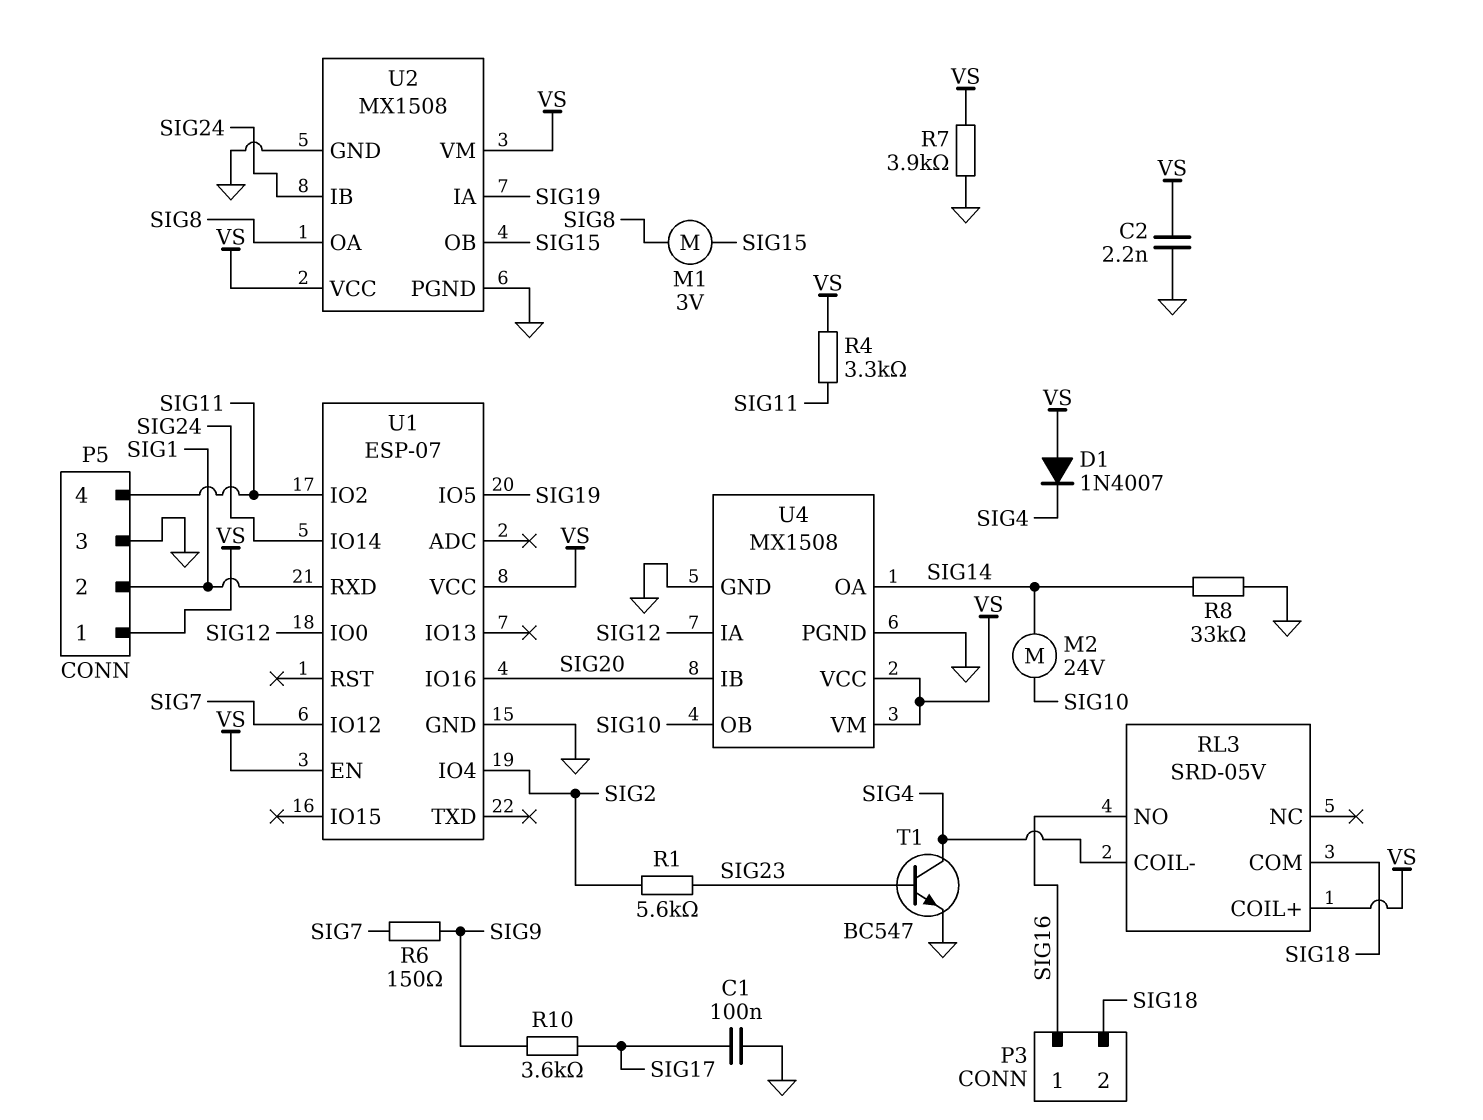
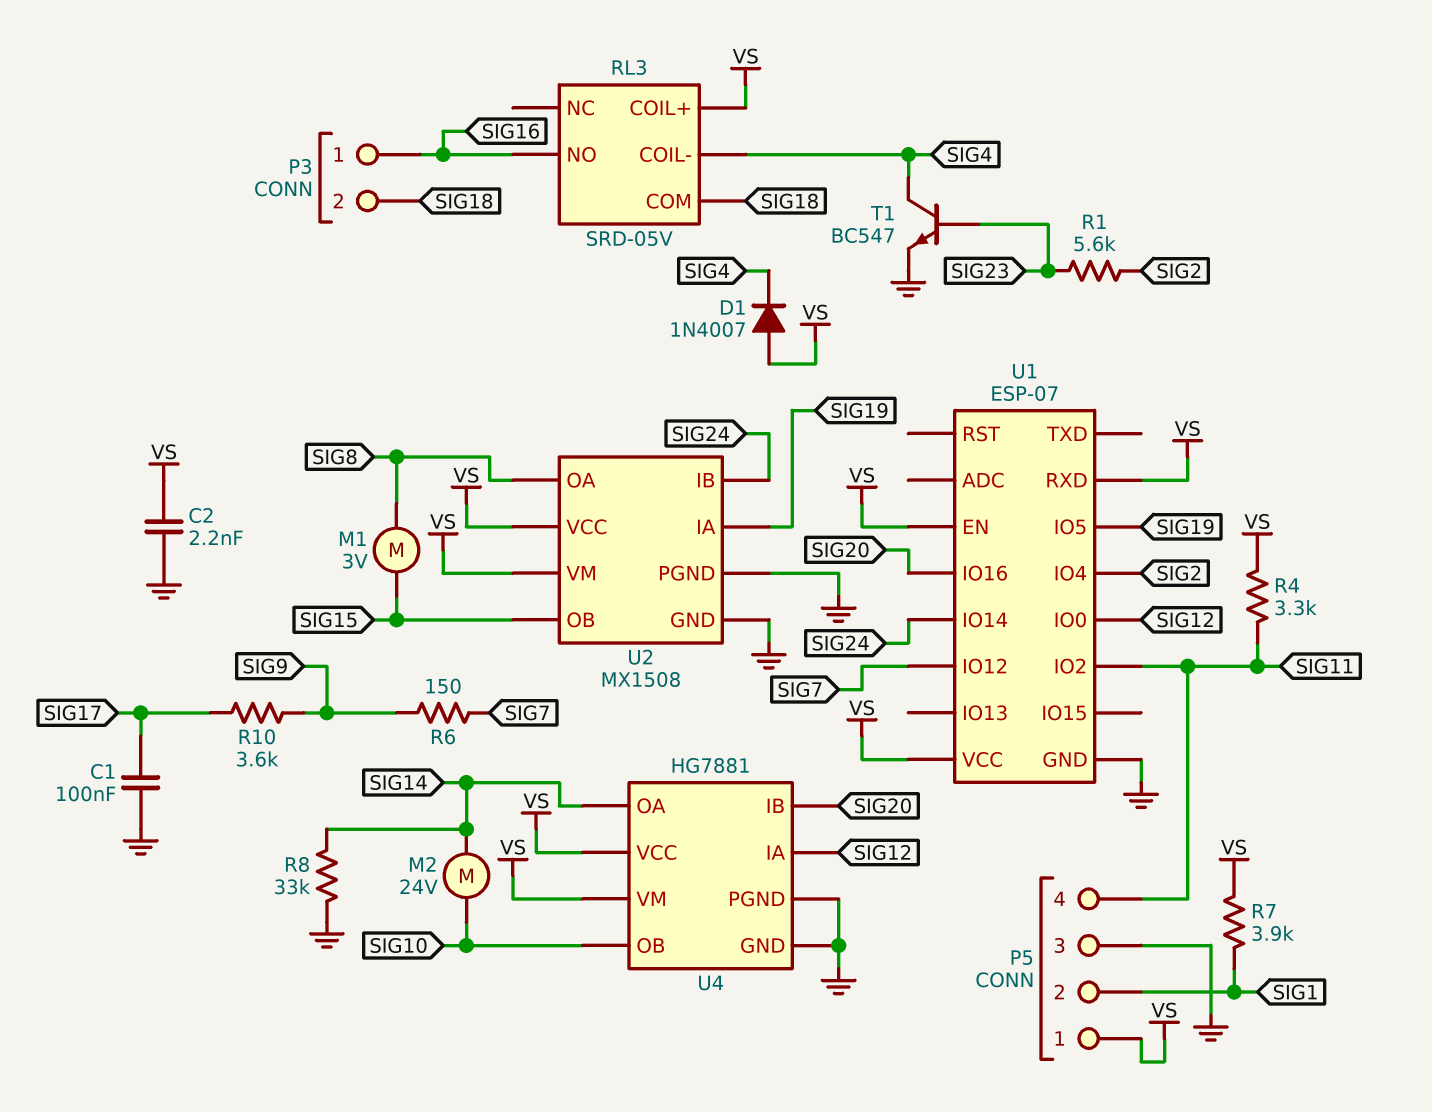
R7: 3.9k (GND, VS) -> 3.9k (SIG1, VS)
U1 pin RXD: SIG1 -> VS
U4: MX1508 -> HG7881

